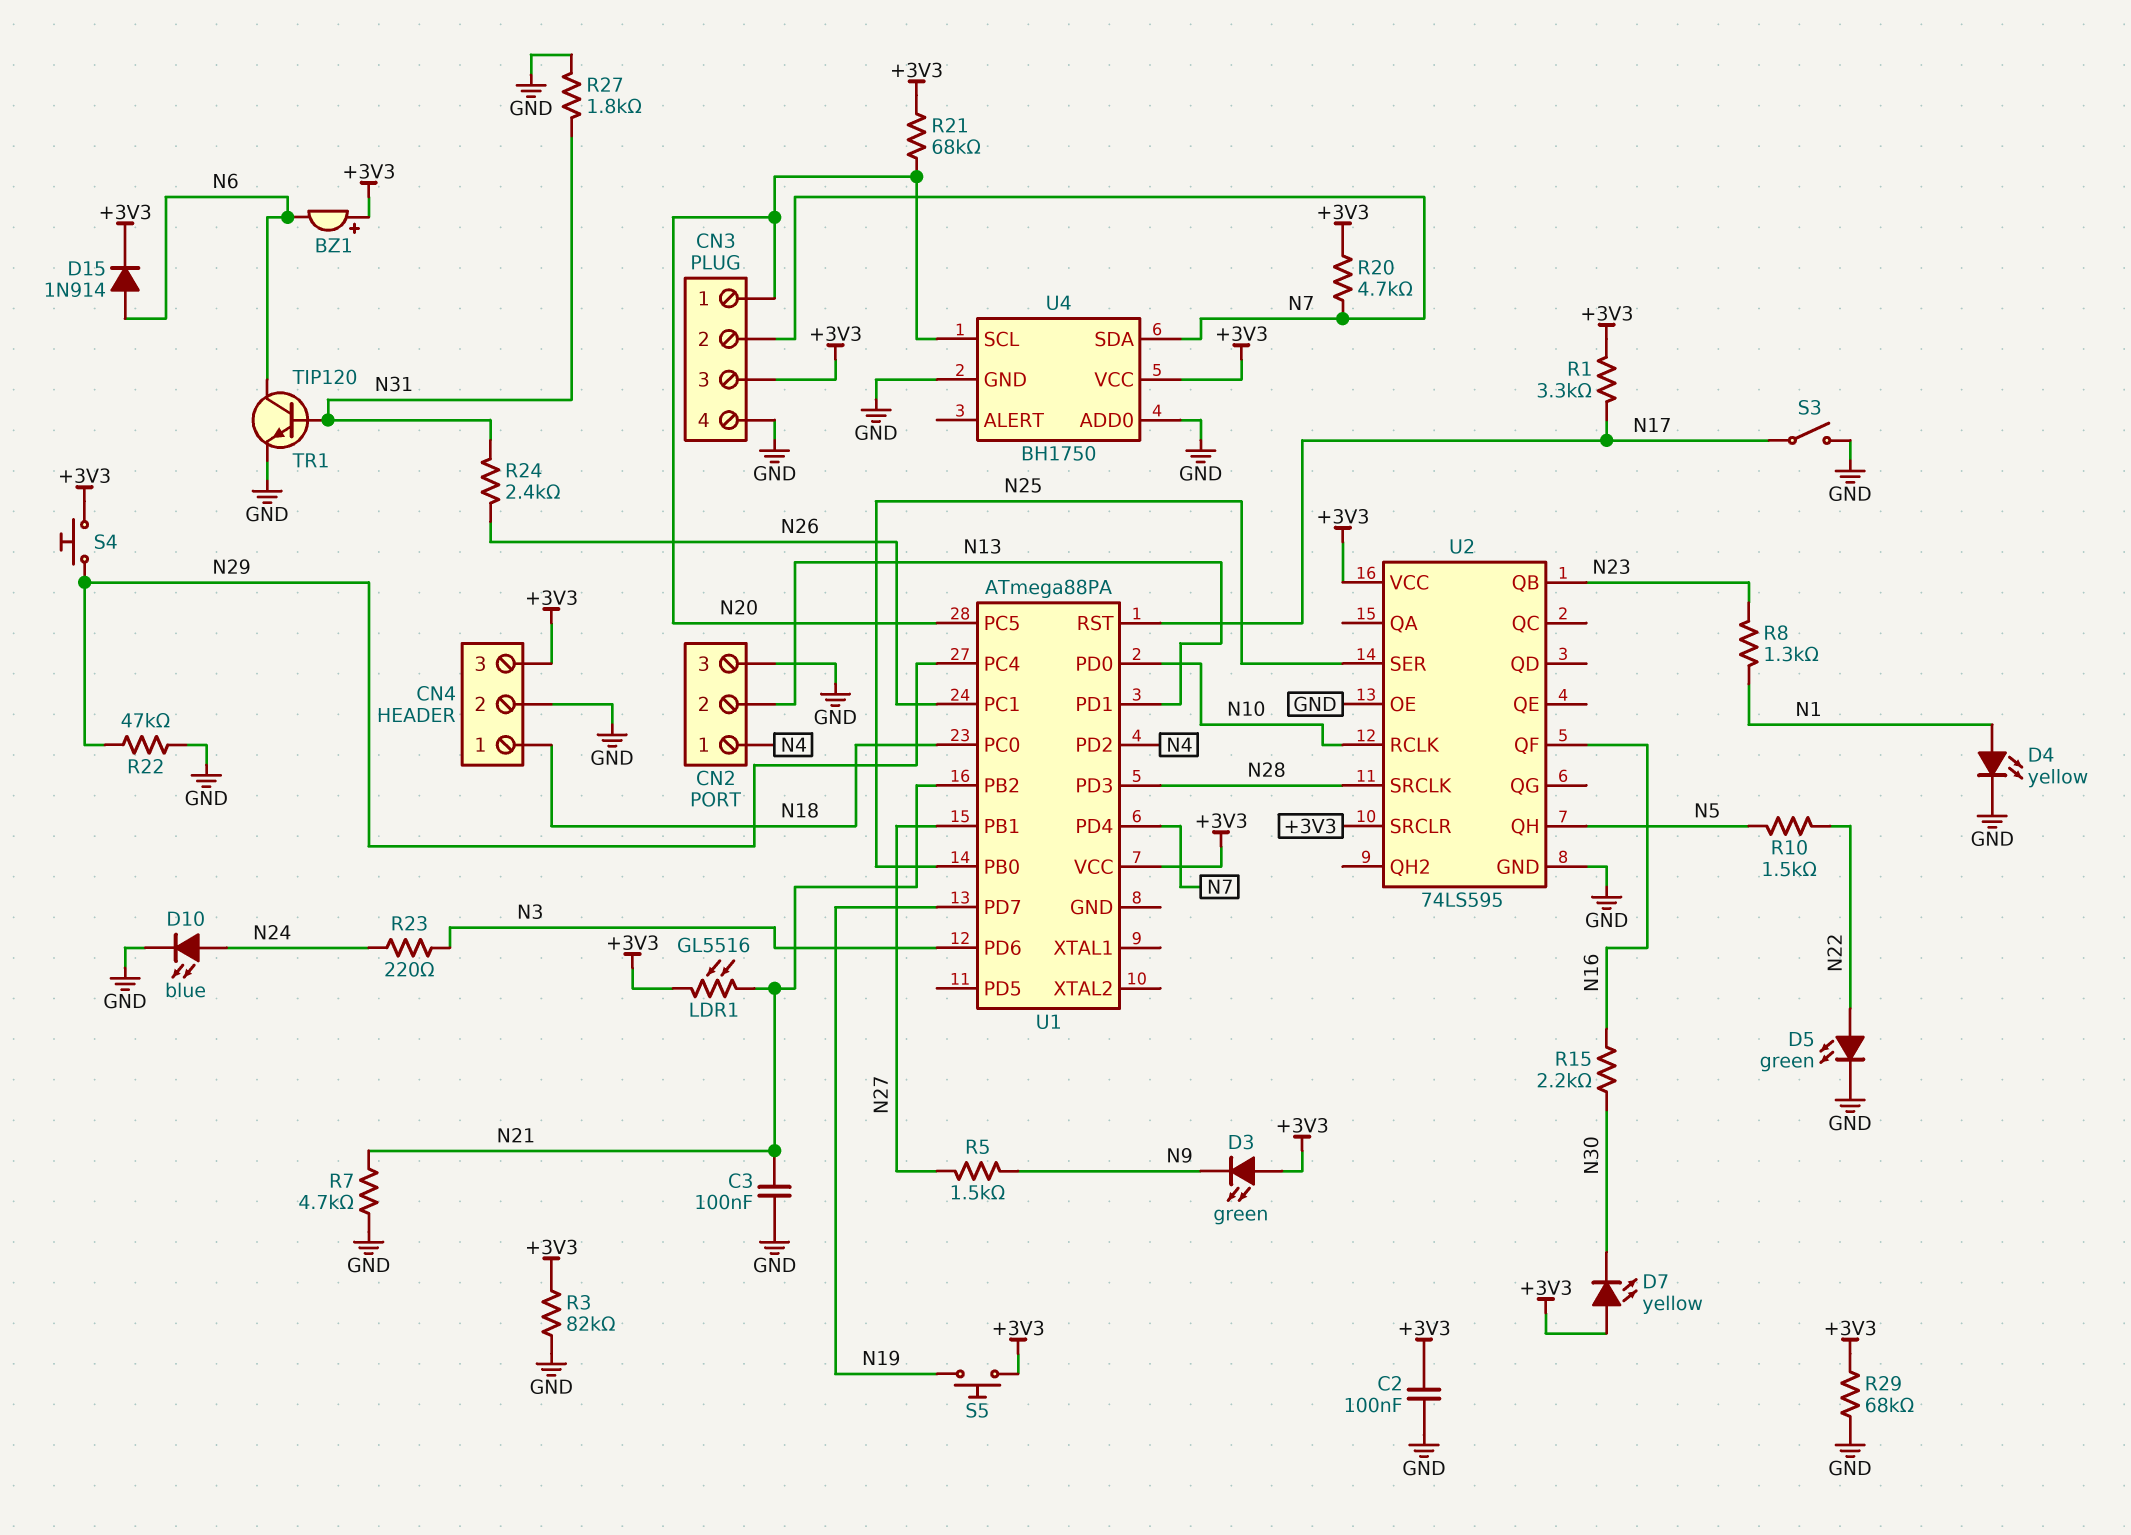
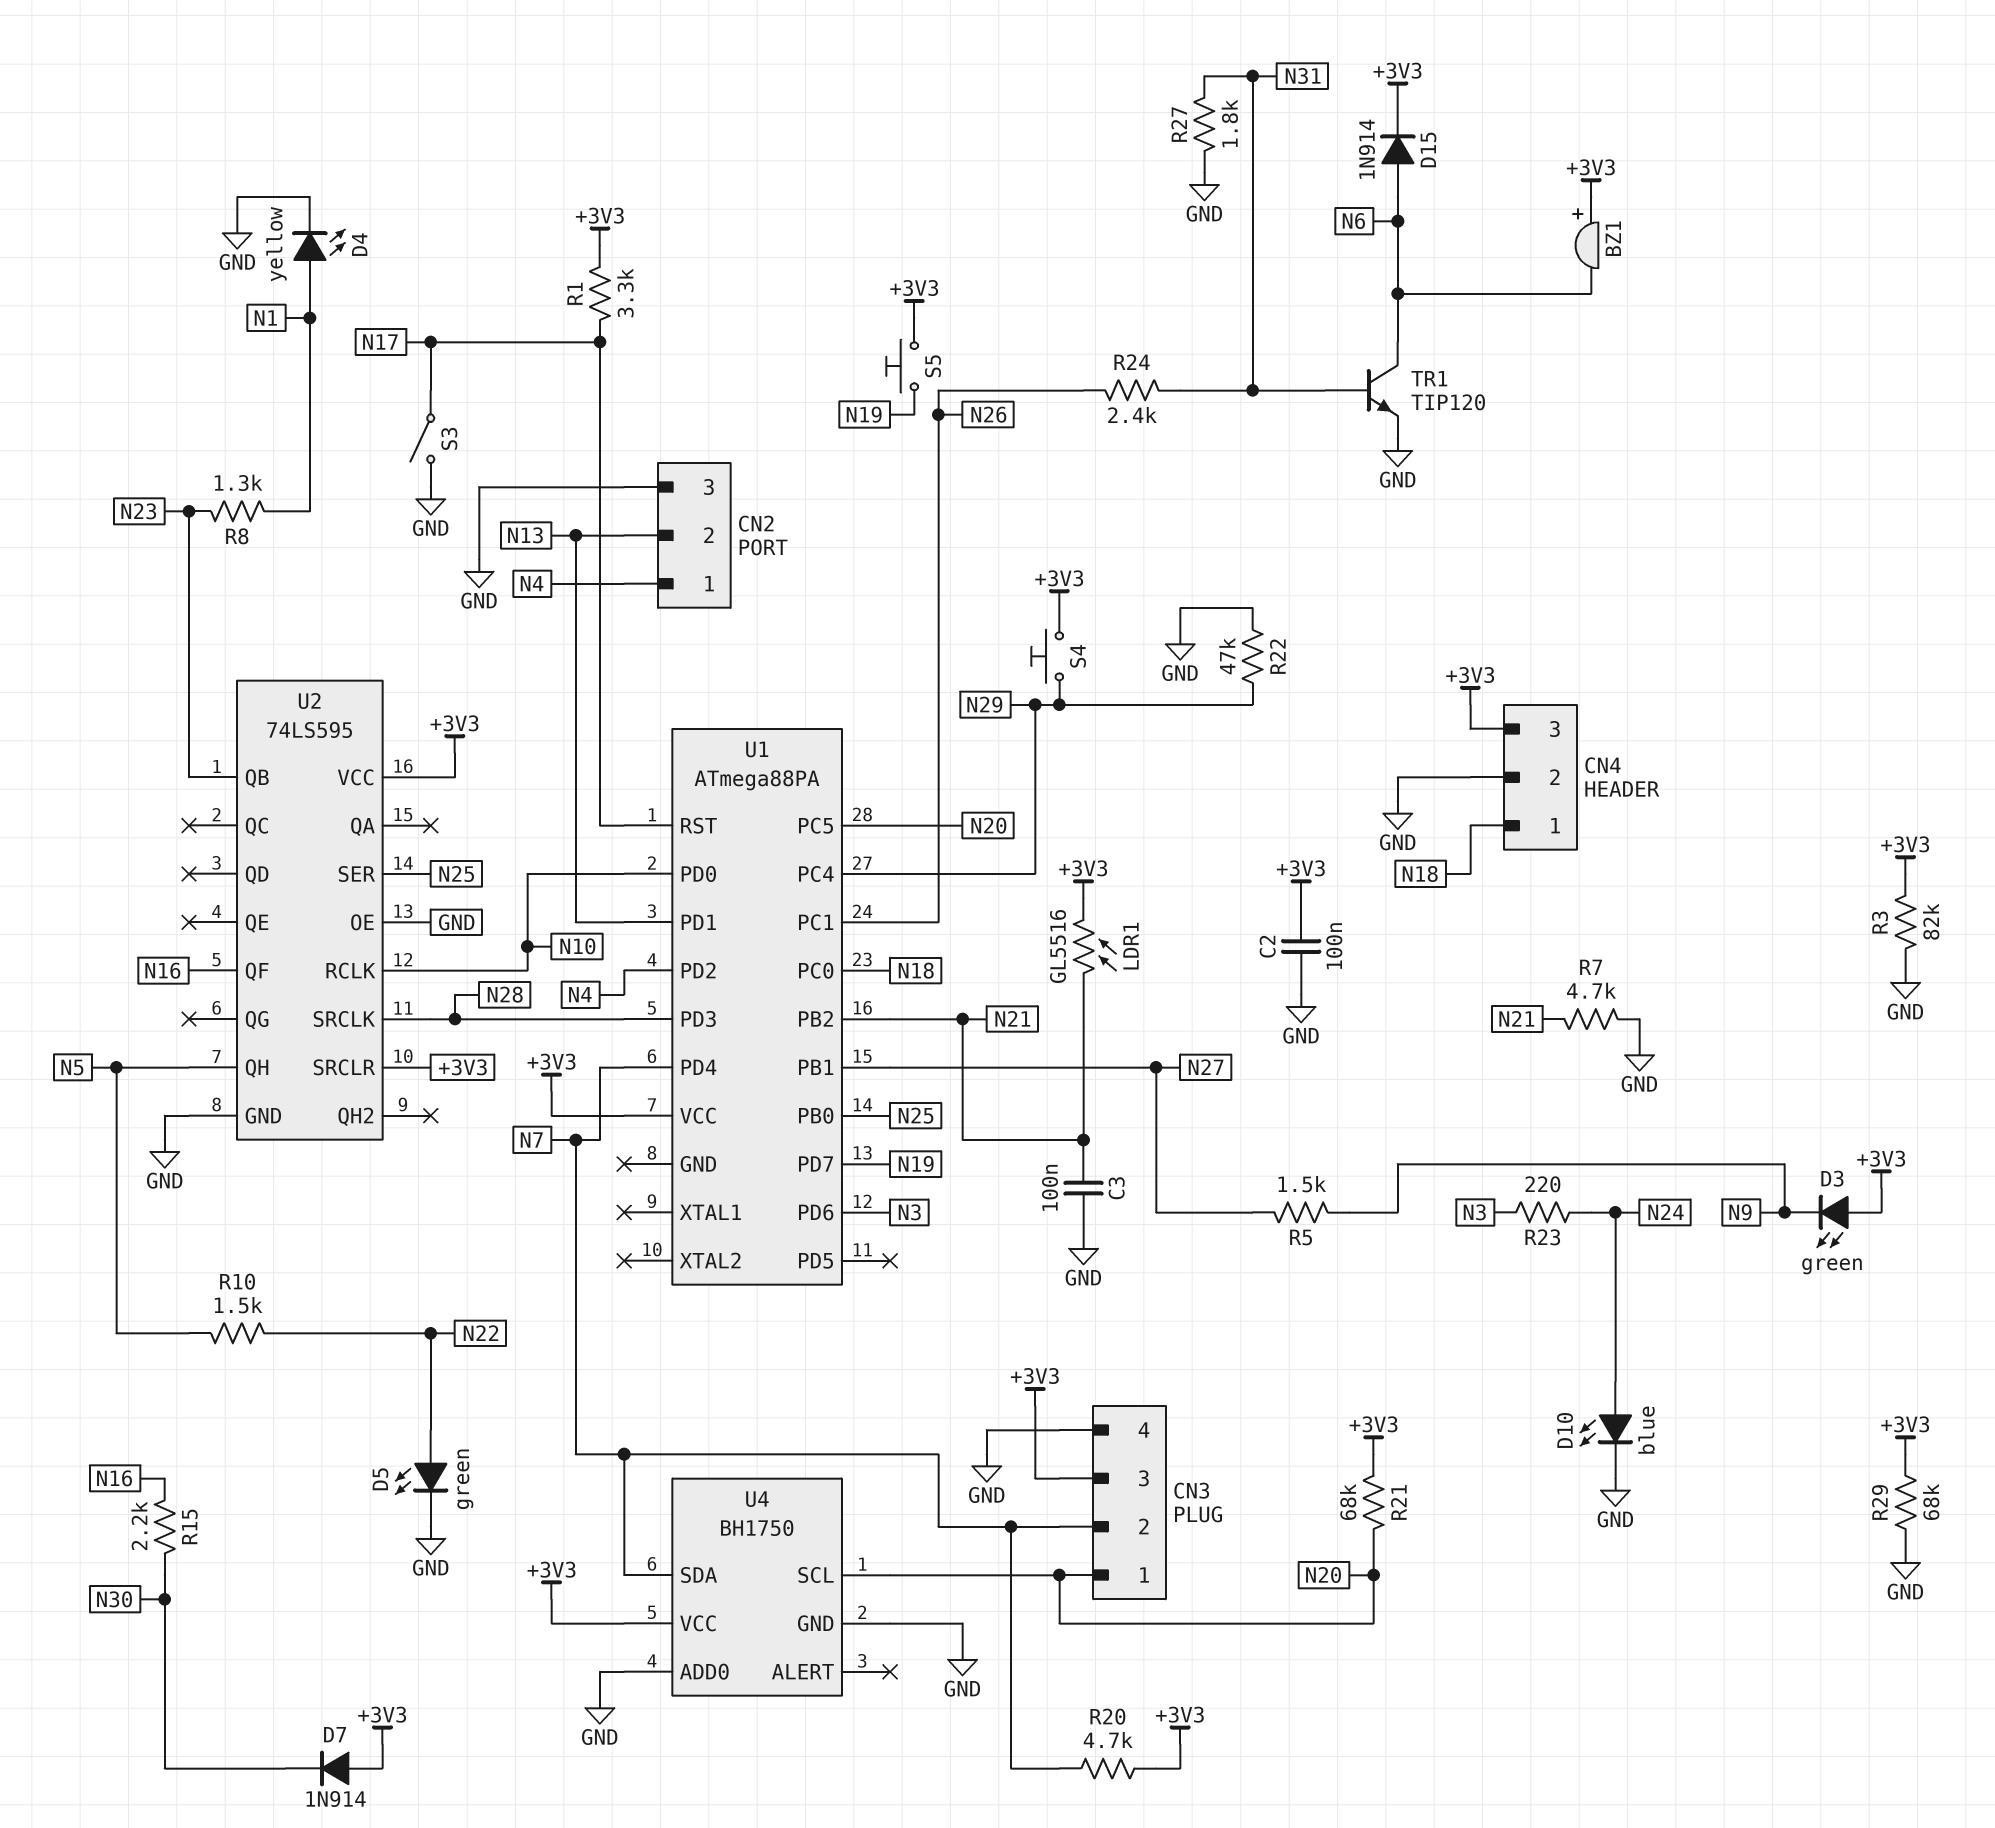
D7: LED yellow (A +3V3, K N30) -> diode 1N914 (A +3V3, K N30)

